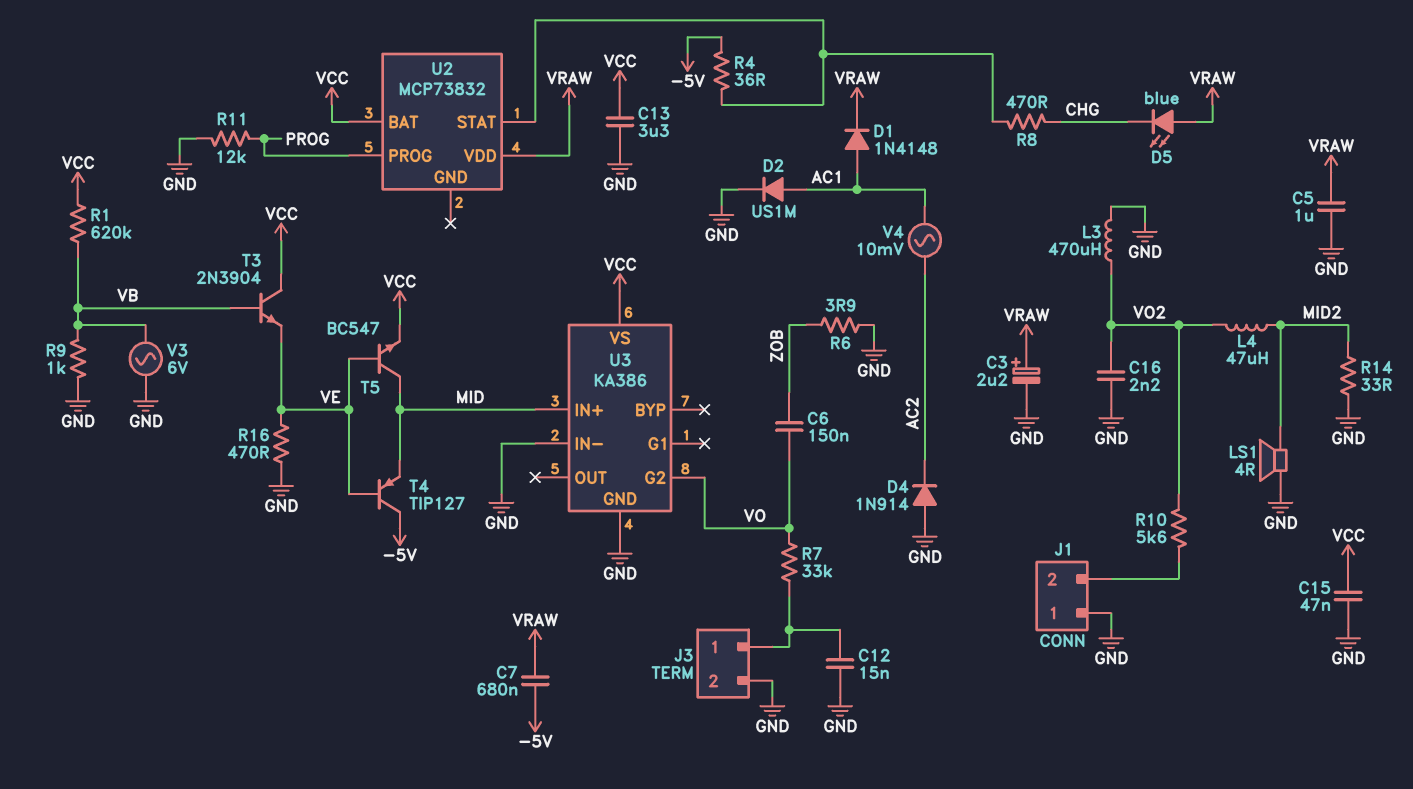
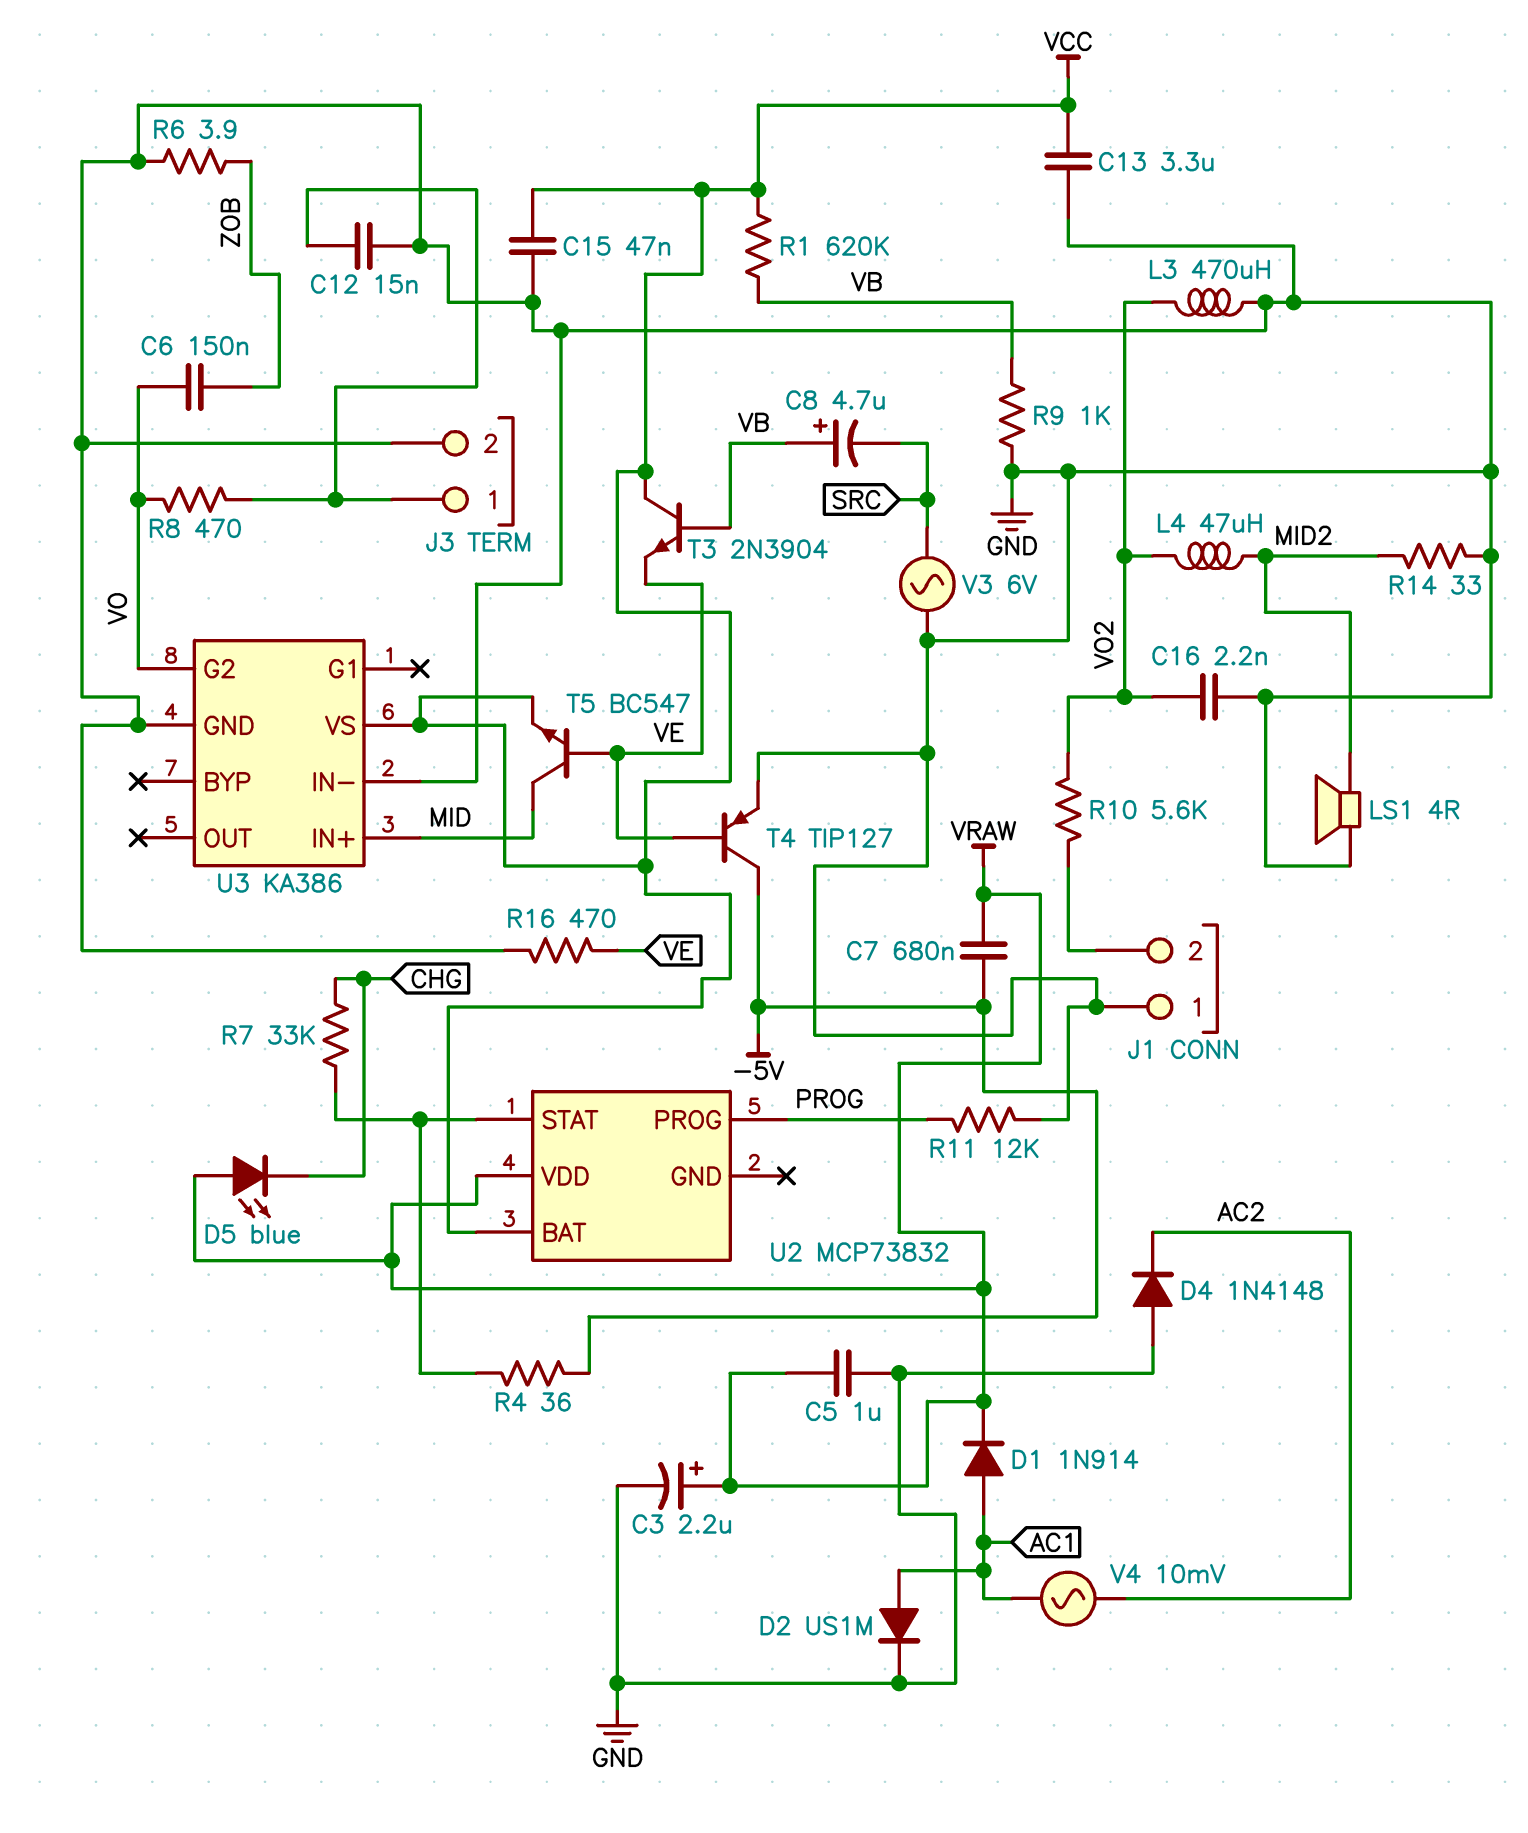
C8: none -> 4.7uF (plus VB, minus SRC)
D1: diode 1N4148 (A AC1, K VRAW) -> diode 1N914 (A AC1, K VRAW)
D4: diode 1N914 (A GND, K AC2) -> diode 1N4148 (A GND, K AC2)
R7: 33k (J3/1, VO) -> 33k (CHG, U2/STAT)
R8: 470 (CHG, U2/STAT) -> 470 (J3/1, VO)
T4: PNP TIP127 (B VE, C -5V, E MID) -> PNP TIP127 (B VE, C -5V, E GND)
V3: AC 6V (GND, VB) -> AC 6V (GND, SRC)

